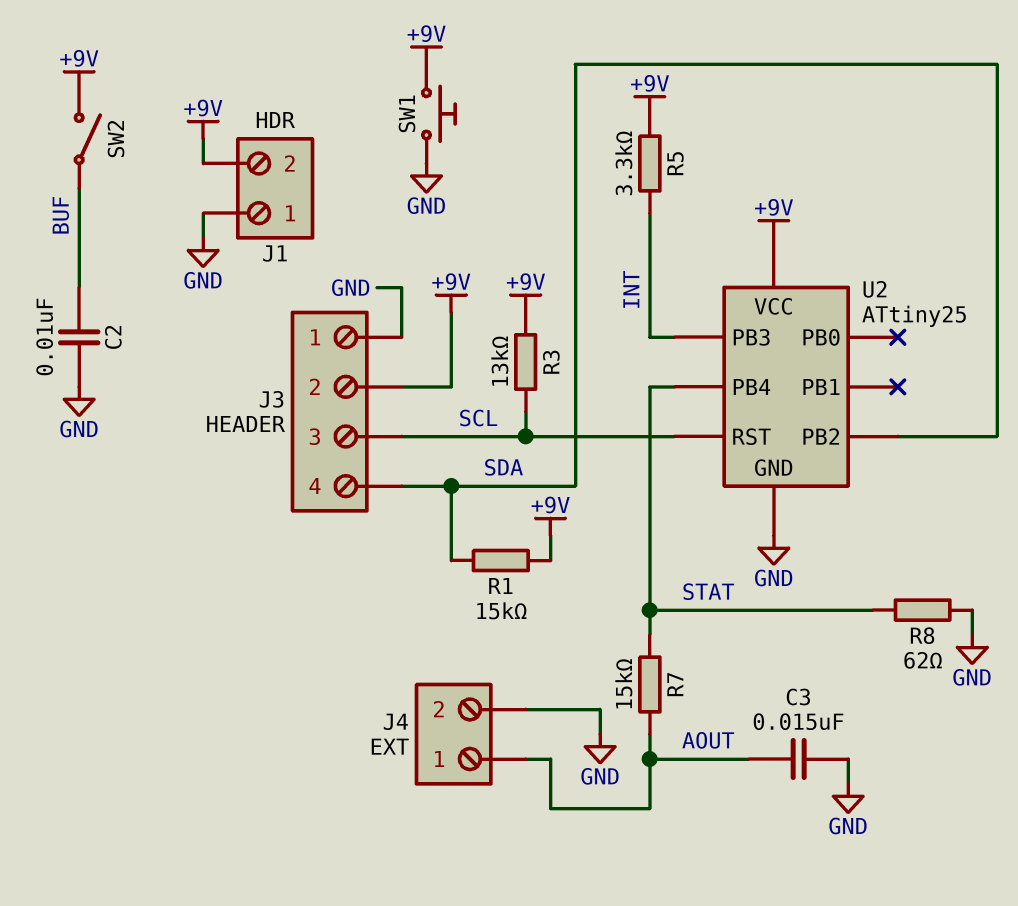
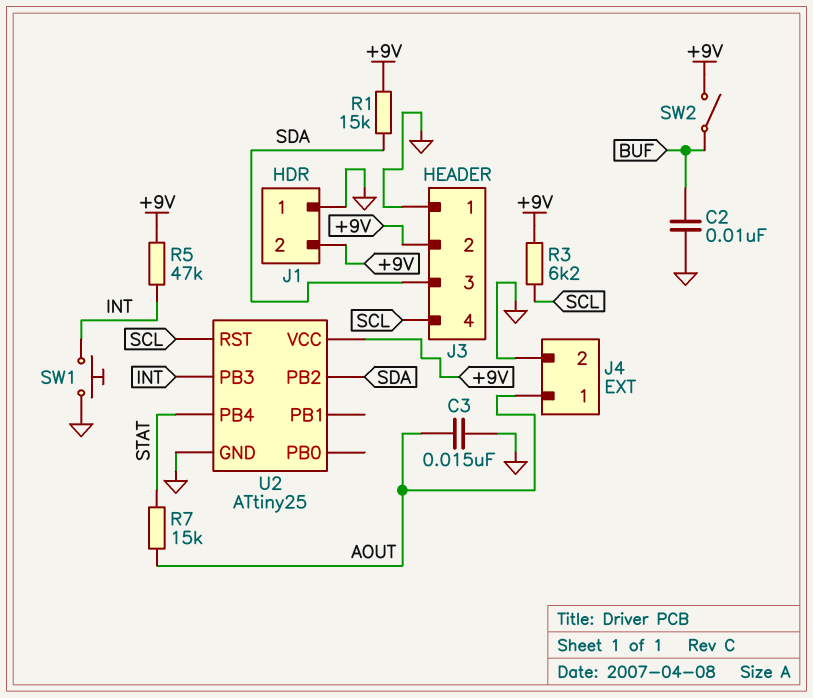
J3 pin 3: SCL -> SDA
J3 pin 4: SDA -> SCL
R3: 13k (+9V, SCL) -> 6.2k (+9V, SCL)
R5: 3.3k (+9V, INT) -> 47k (+9V, INT)
R8: 62 (GND, STAT) -> none
SW1: button (+9V, GND) -> button (GND, INT)

